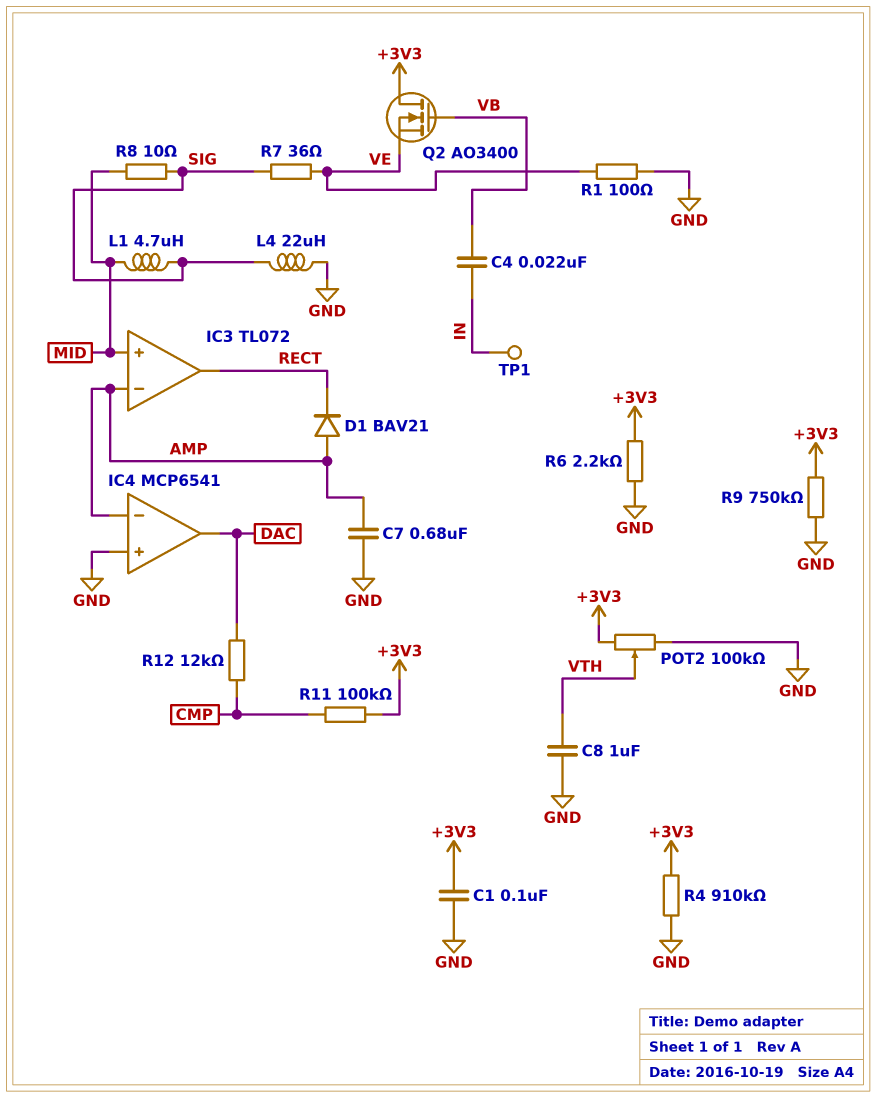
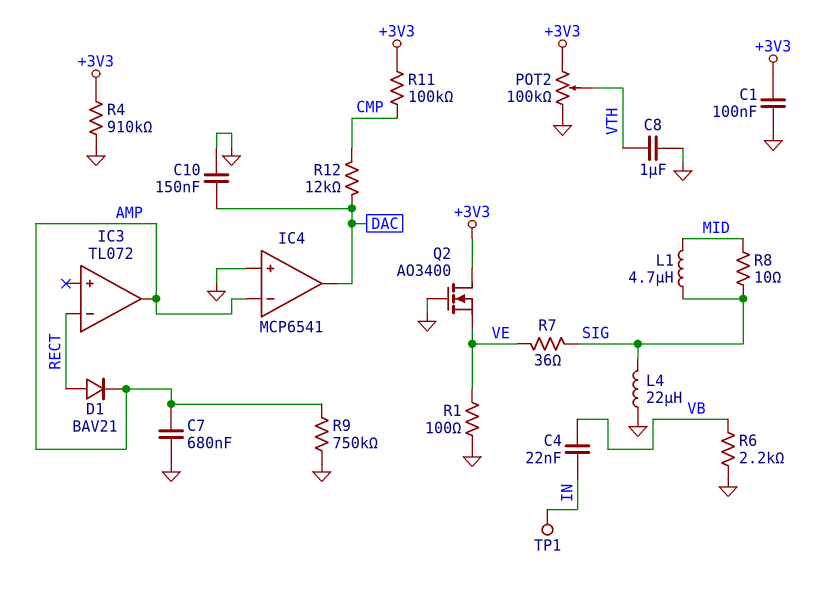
C10: none -> 150nF (DAC, GND)
D1: diode BAV21 (A AMP, K RECT) -> diode BAV21 (A RECT, K AMP)
IC3 pin in+: MID -> none
IC3 pin in-: AMP -> RECT
IC3 pin out: RECT -> AMP
Q2: NMOS AO3400 (G VB, D +3V3, S VE) -> NMOS AO3400 (G GND, D +3V3, S VE)
R6: 2.2k (+3V3, GND) -> 2.2k (GND, VB)
R9: 750k (+3V3, GND) -> 750k (AMP, GND)

